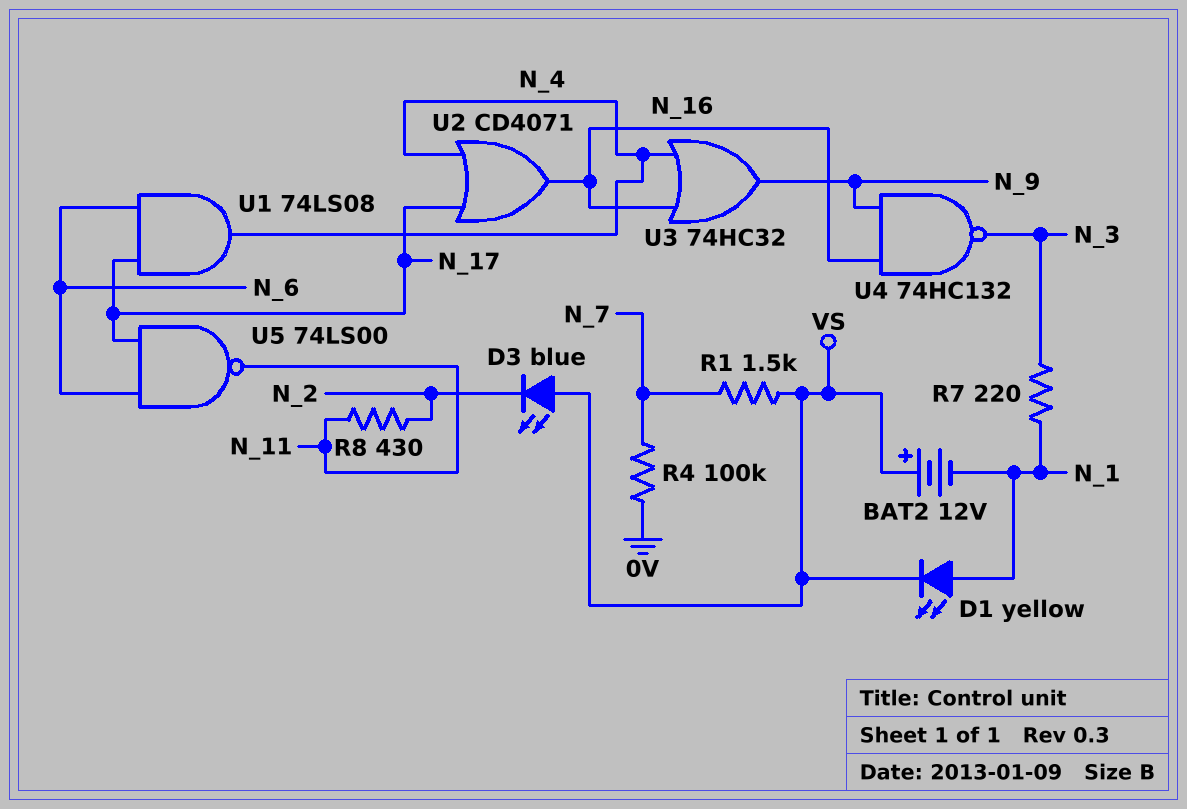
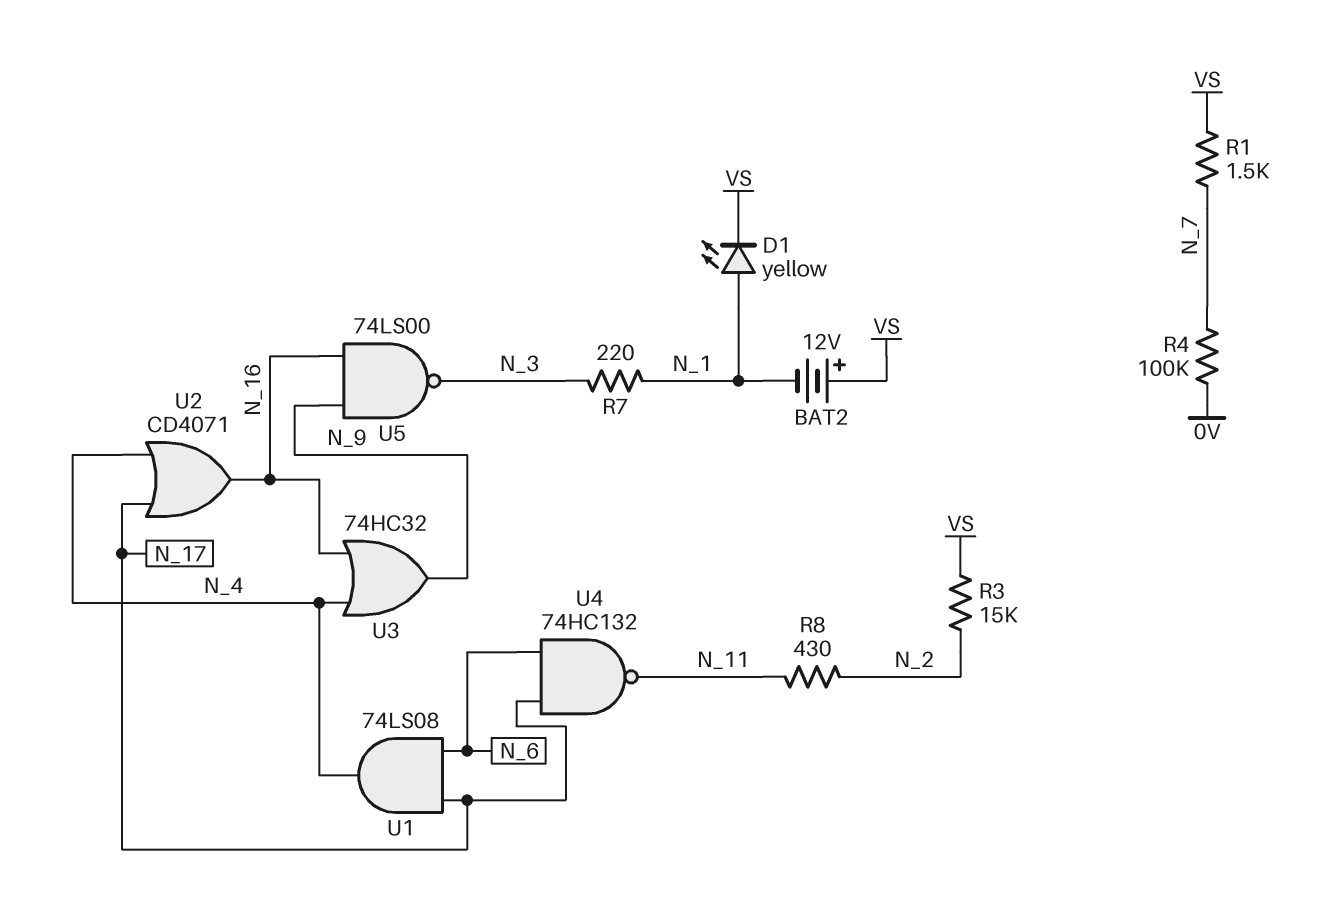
D3: LED blue (A VS, K N_2) -> none
R3: none -> 15k (N_2, VS)
U4: NAND 74HC132 (in N_9, in N_16, out N_3) -> NAND 74HC132 (in N_6, in N_17, out N_11)
U5: NAND 74LS00 (in N_6, in N_17, out N_11) -> NAND 74LS00 (in N_9, in N_16, out N_3)

